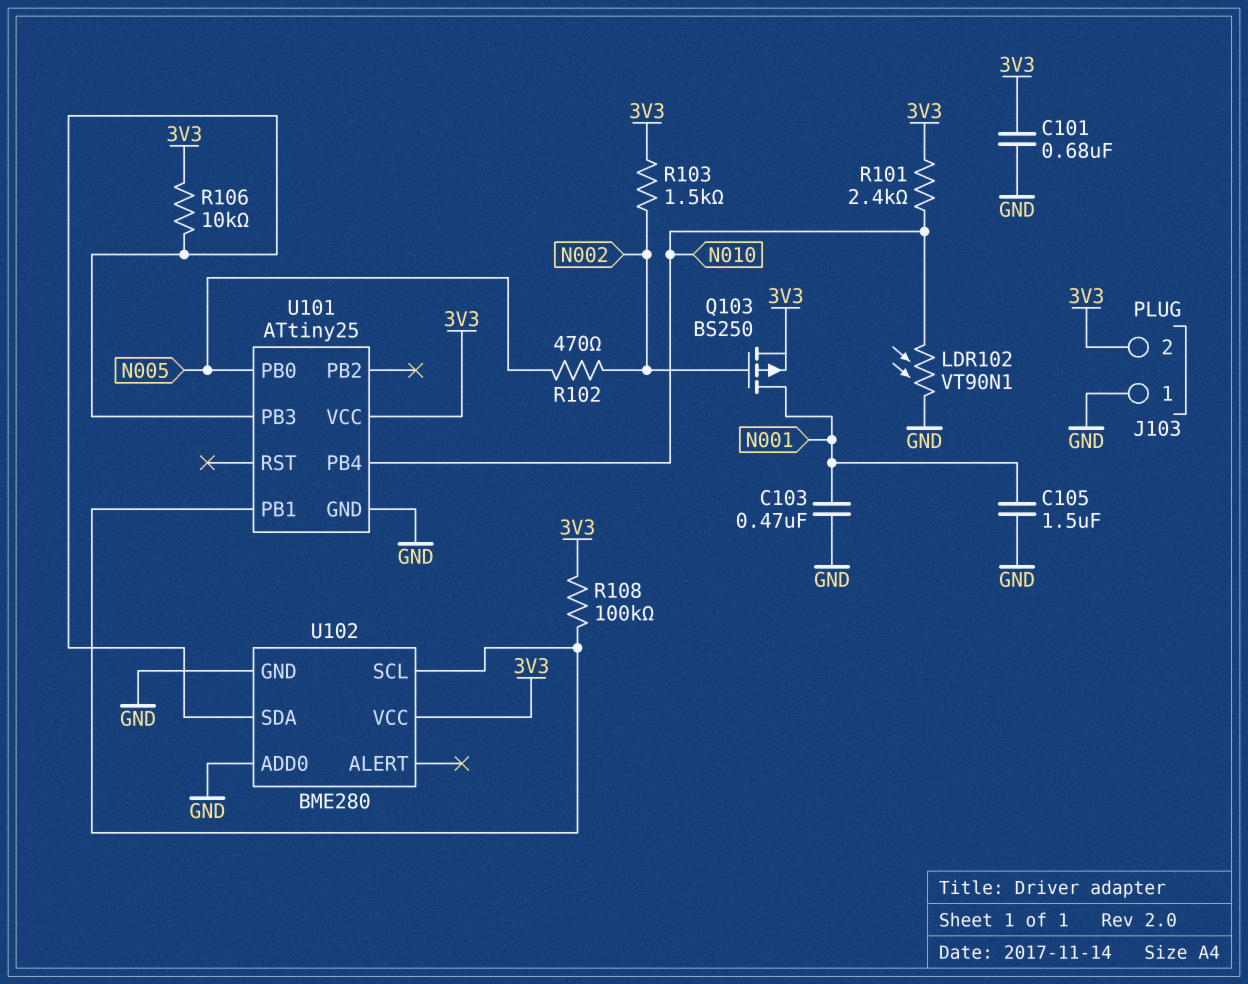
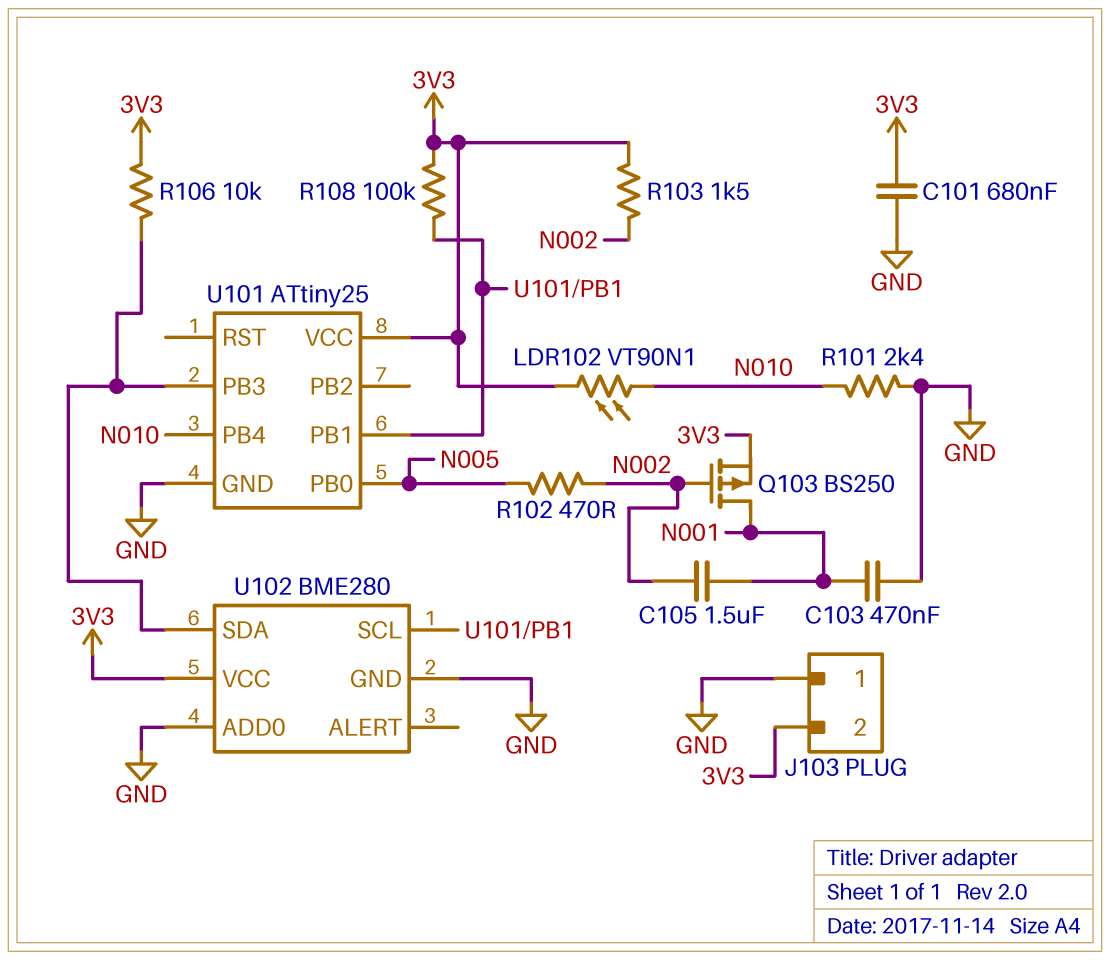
C105: 1.5uF (GND, N001) -> 1.5uF (N001, N002)
LDR102: VT90N1 (GND, N010) -> VT90N1 (3V3, N010)
R101: 2.4k (3V3, N010) -> 2.4k (GND, N010)

